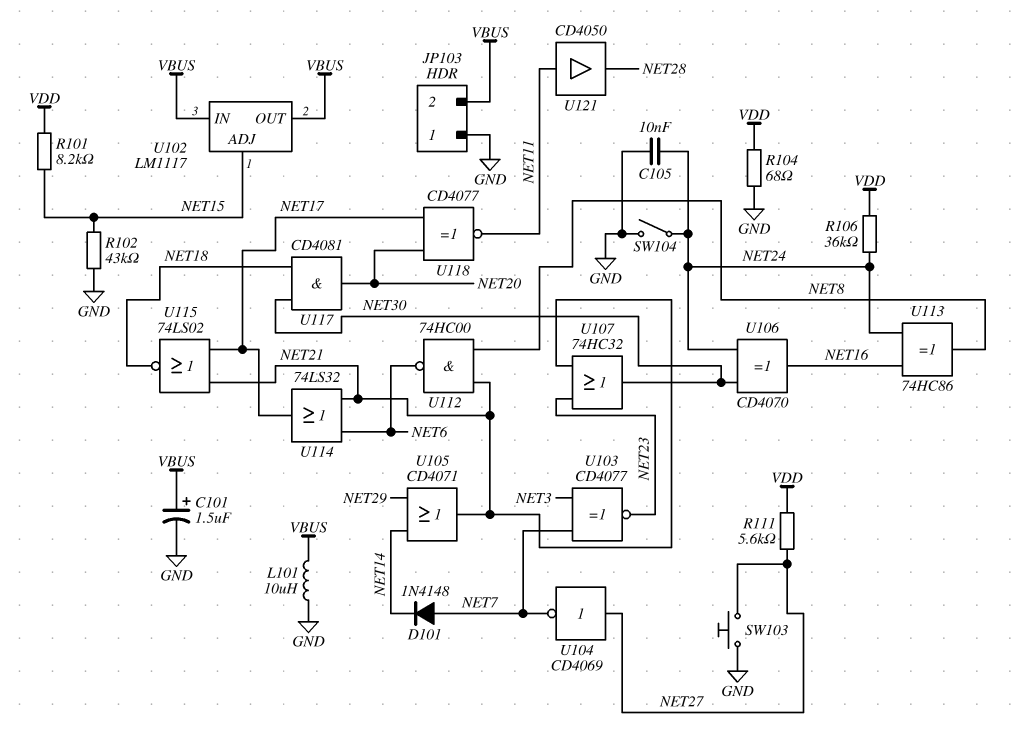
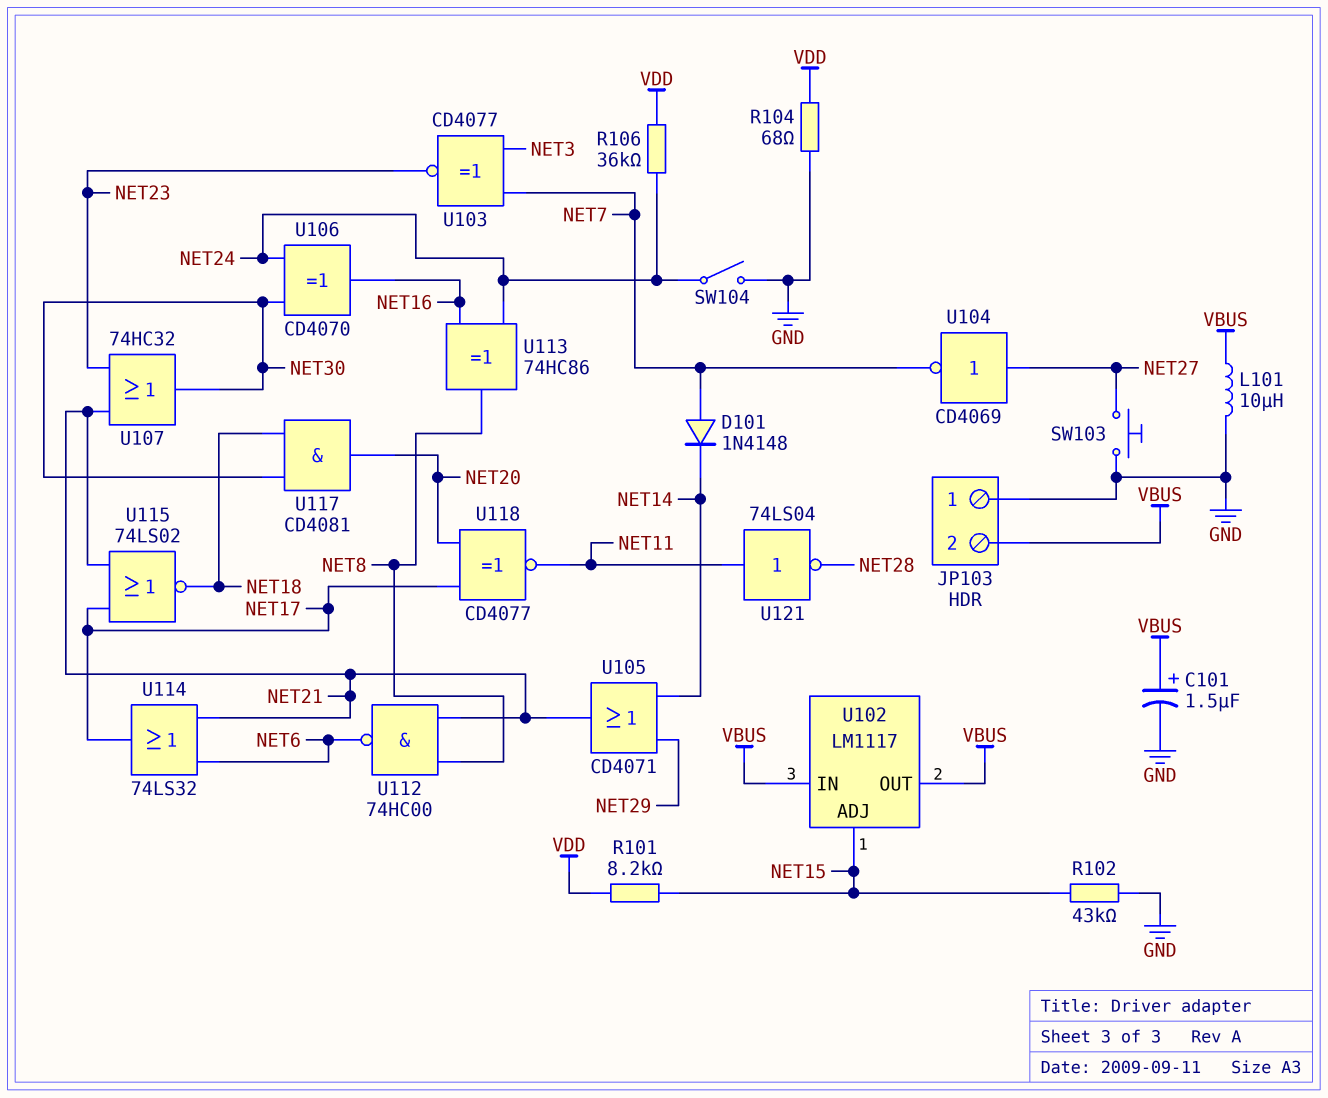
C105: 10nF (GND, NET24) -> none
R111: 5.6k (NET27, VDD) -> none
U121: buffer CD4050 (in NET11, out NET28) -> NOT 74LS04 (in NET11, out NET28)

